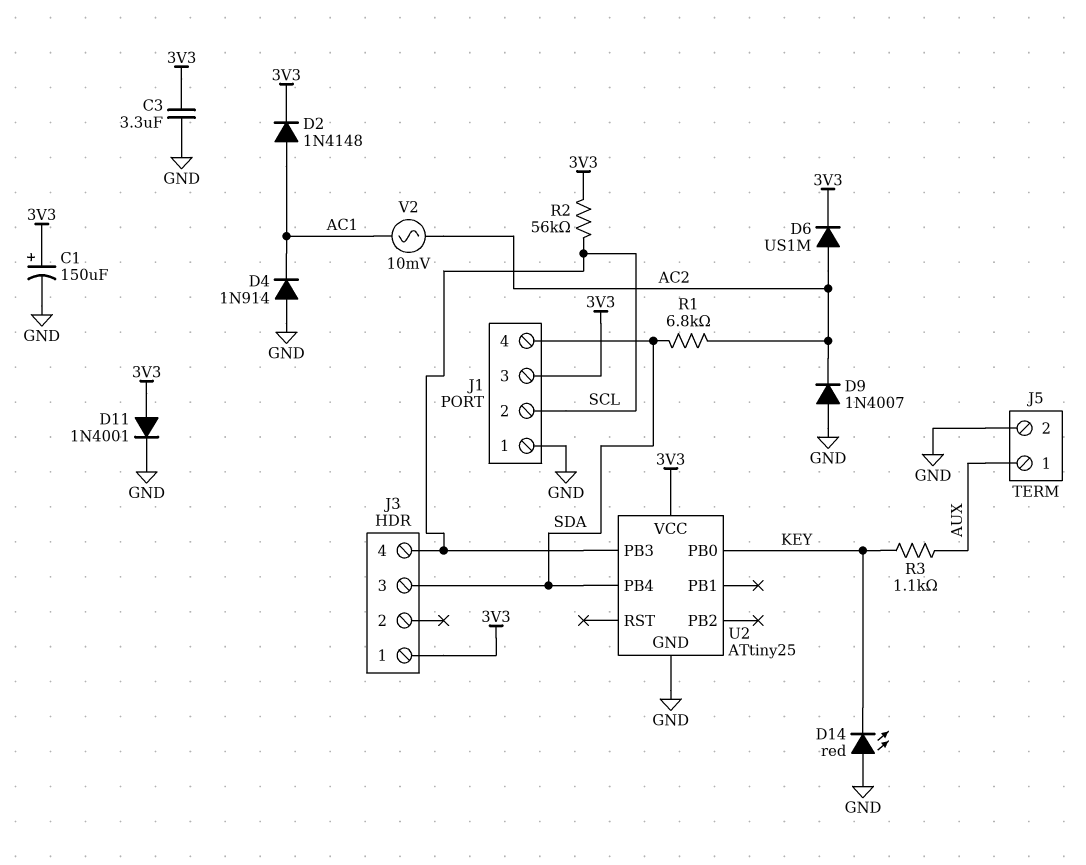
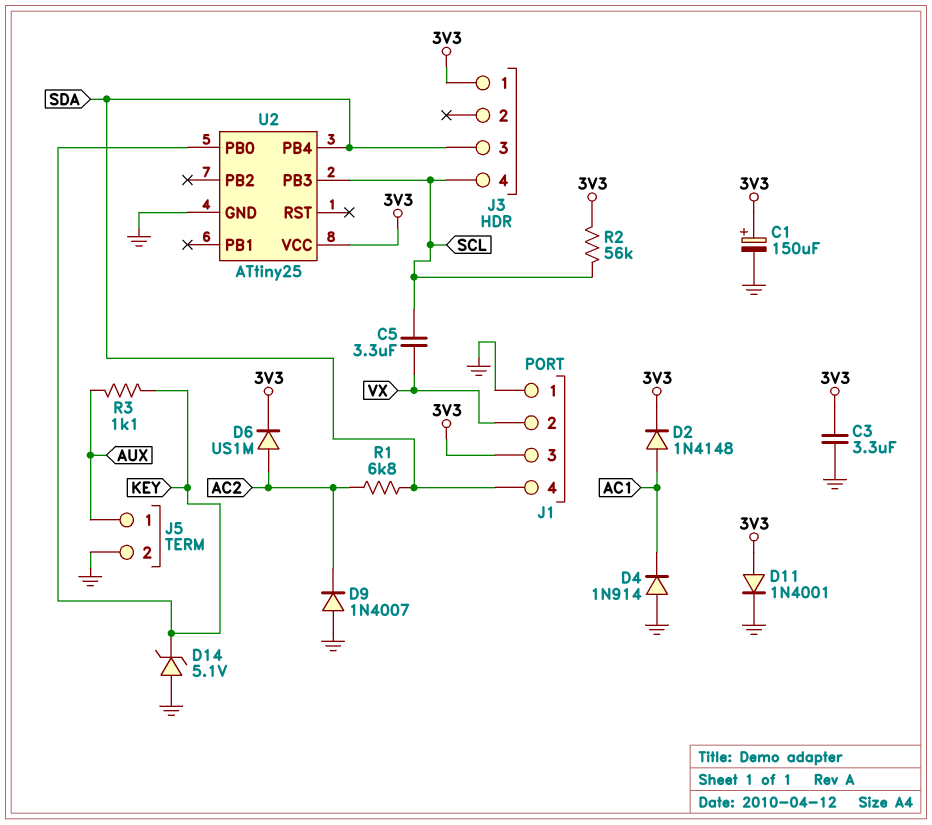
C5: none -> 3.3uF (SCL, VX)
D14: LED red (A GND, K KEY) -> zener 5.1V (A GND, K KEY)
J1 pin 2: SCL -> VX
V2: AC 10mV (AC1, AC2) -> none

